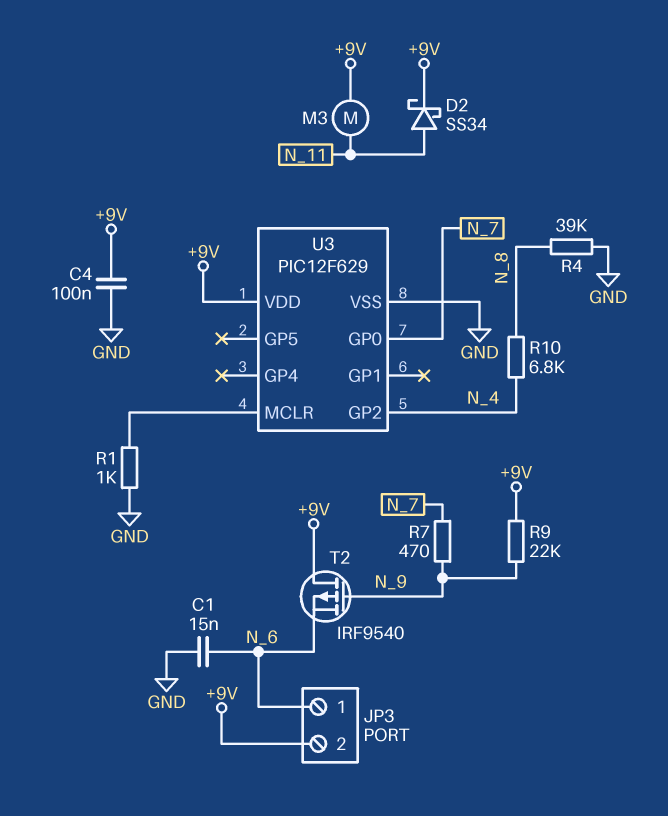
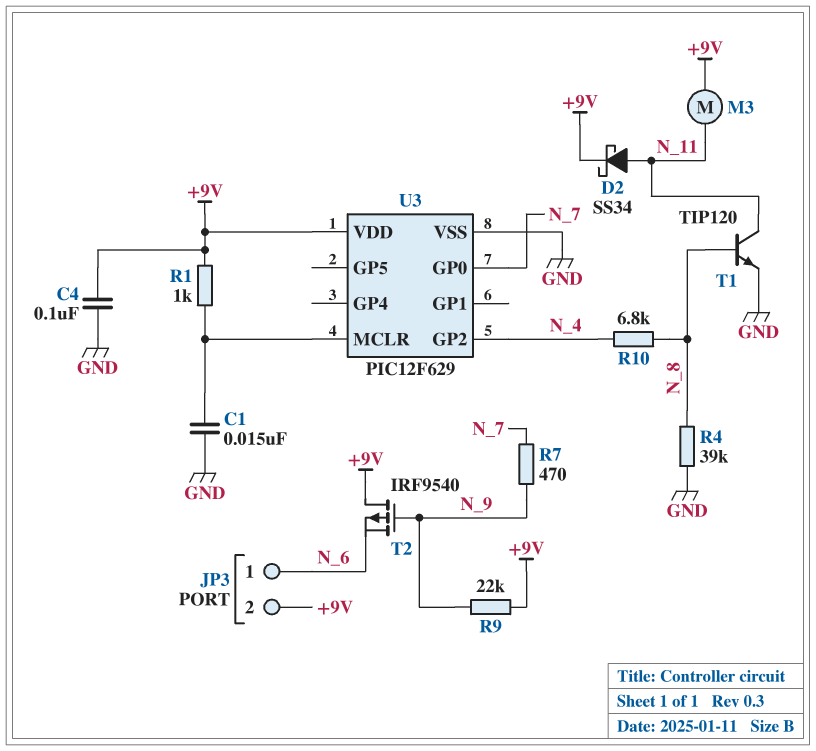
C1: 15nF (GND, N_6) -> 15nF (GND, U3/MCLR)
R1: 1k (GND, U3/MCLR) -> 1k (+9V, U3/MCLR)
T1: none -> NPN TIP120 (B N_8, C N_11, E GND)

